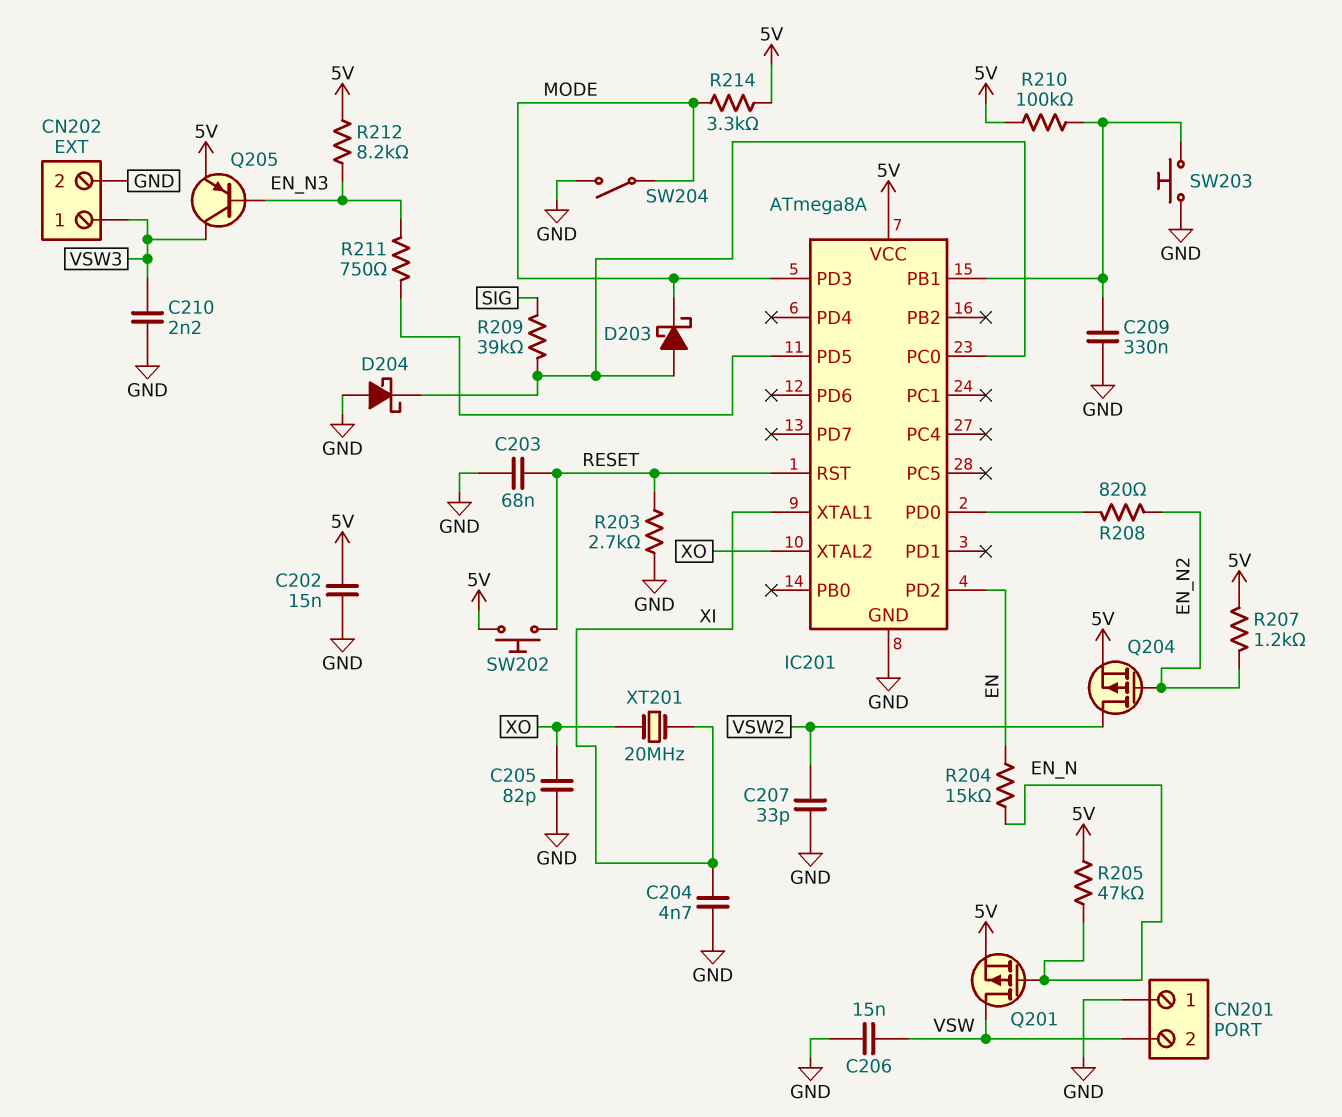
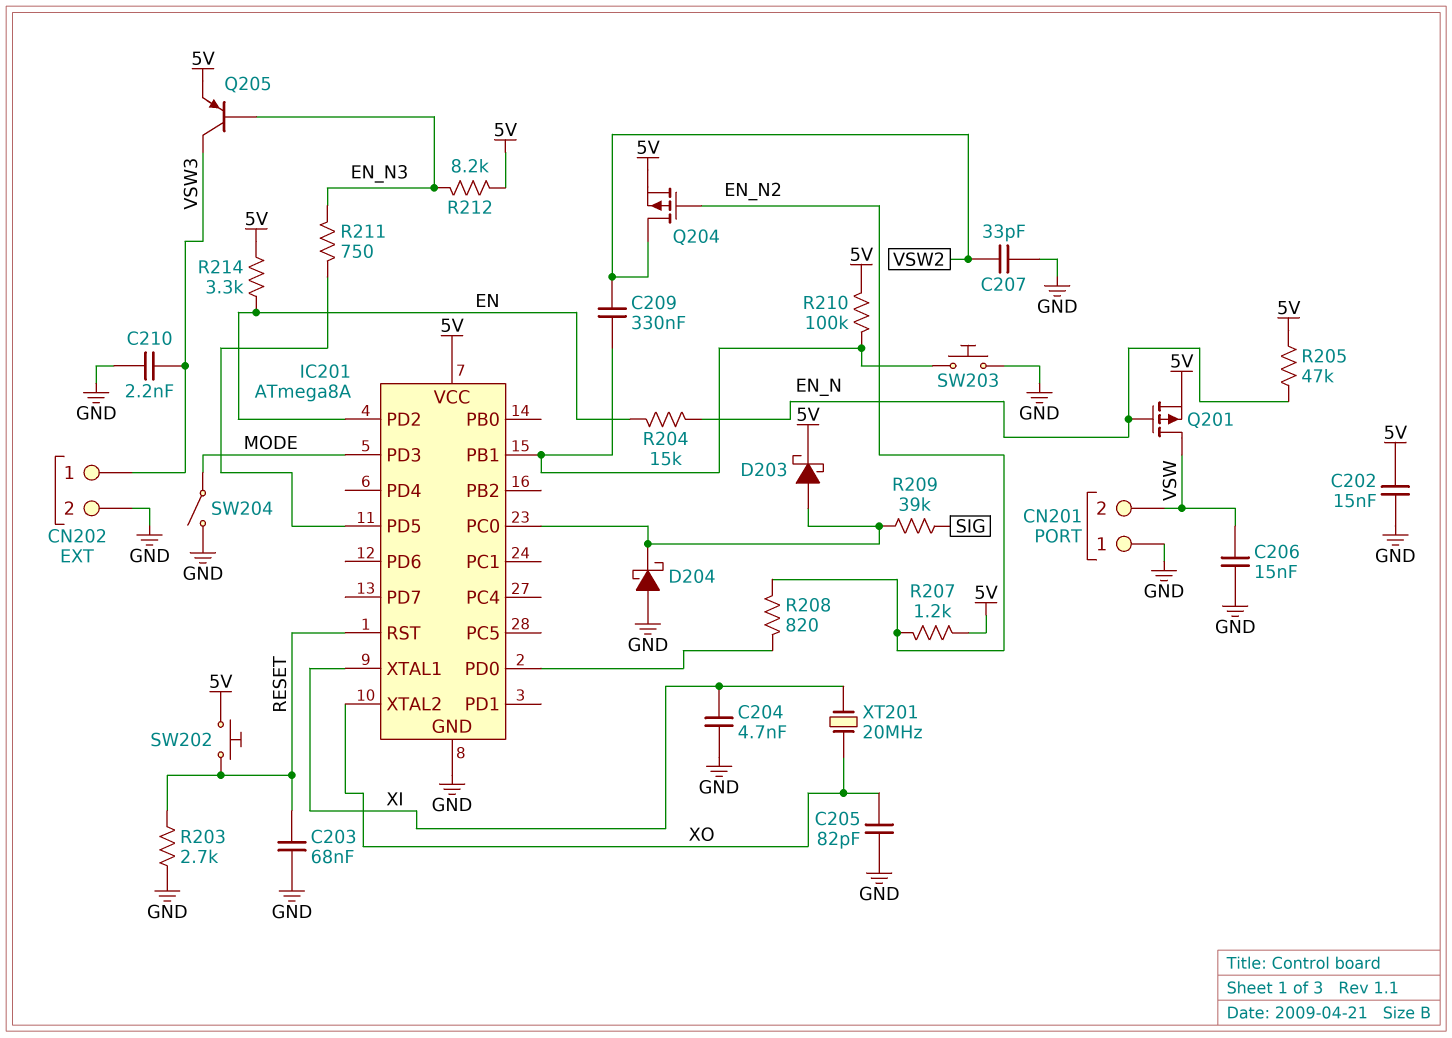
C209: 330nF (GND, IC201/PB1) -> 330nF (IC201/PB1, VSW2)
D203: schottky (A IC201/PC0, K MODE) -> schottky (A IC201/PC0, K 5V)
R214: 3.3k (5V, MODE) -> 3.3k (5V, EN)

